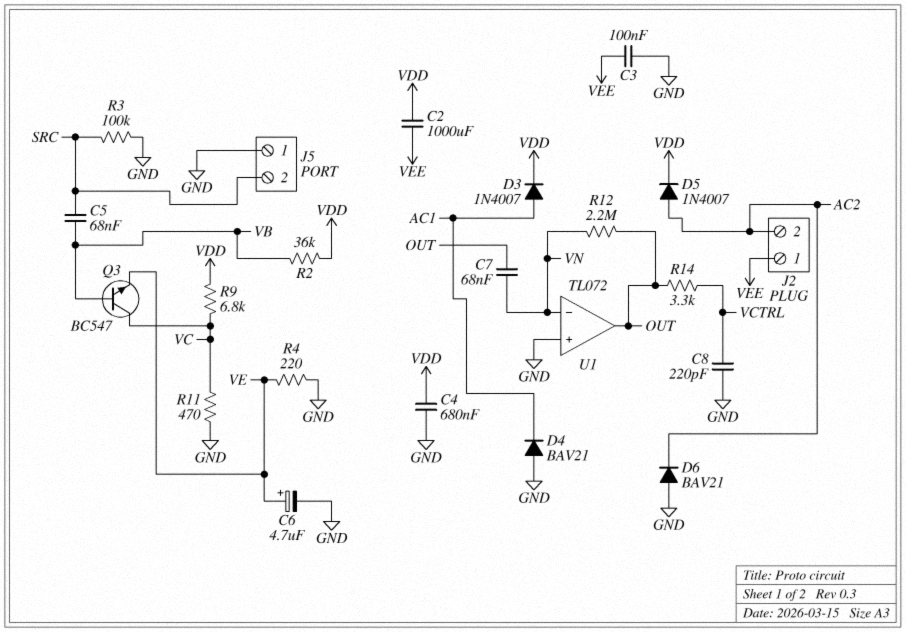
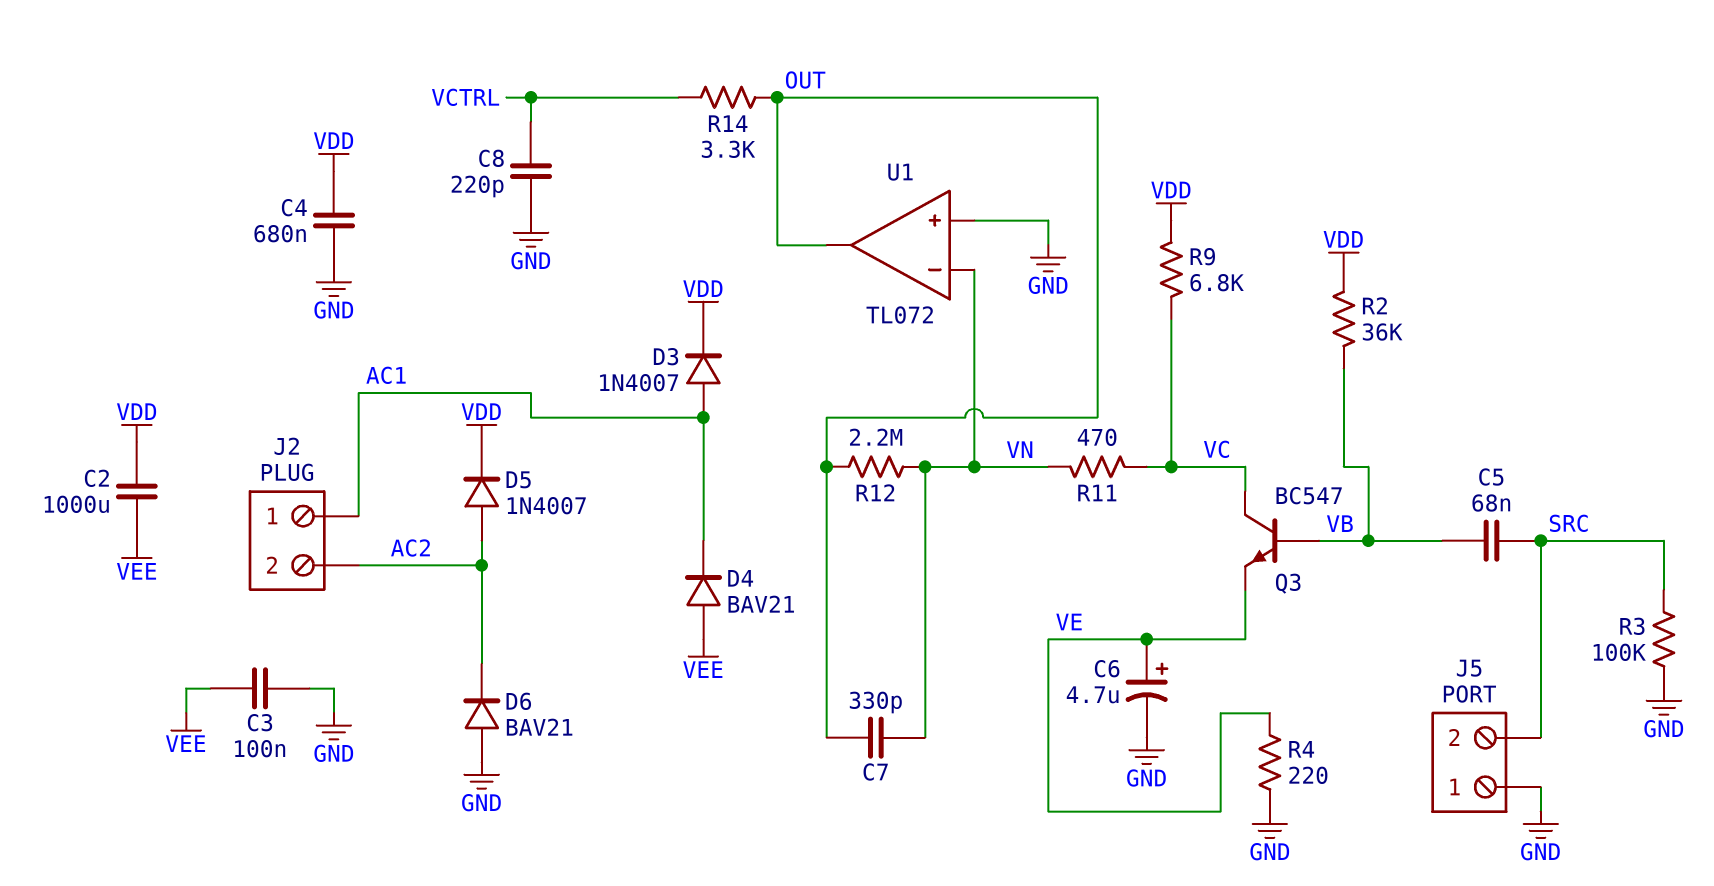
C7: 68nF (OUT, VN) -> 330pF (OUT, VN)
D4: diode BAV21 (A GND, K AC1) -> diode BAV21 (A VEE, K AC1)
J2 pin 1: VEE -> AC1
R11: 470 (GND, VC) -> 470 (VC, VN)

